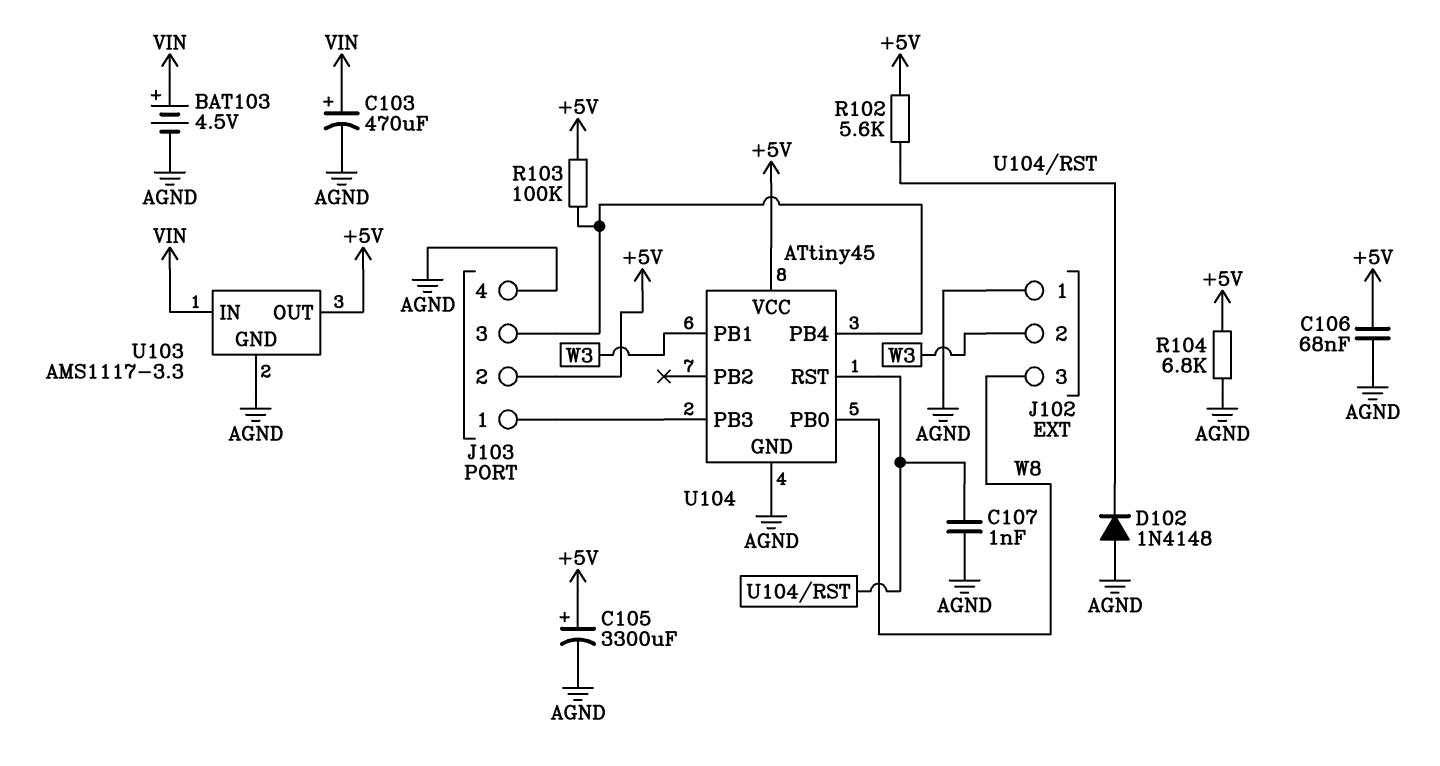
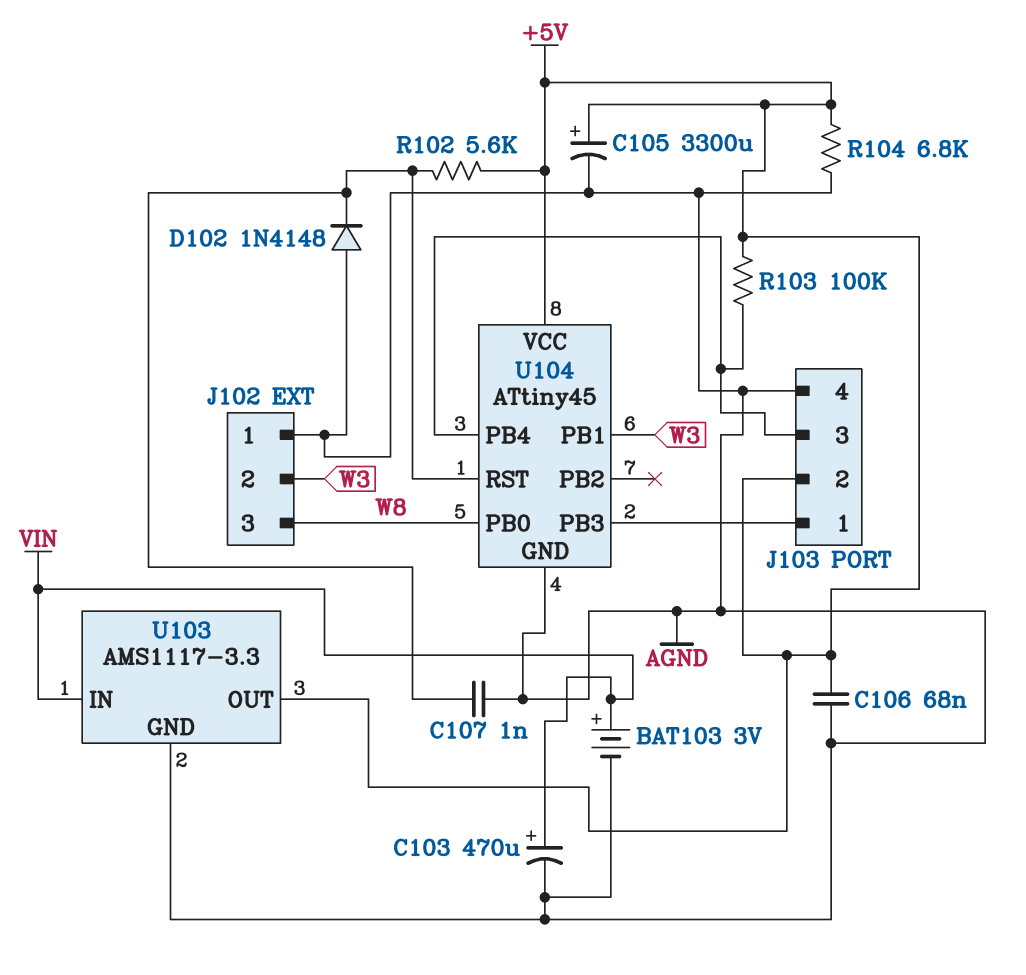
BAT103: 4.5V (plus VIN, minus AGND) -> 3V (plus VIN, minus AGND)

